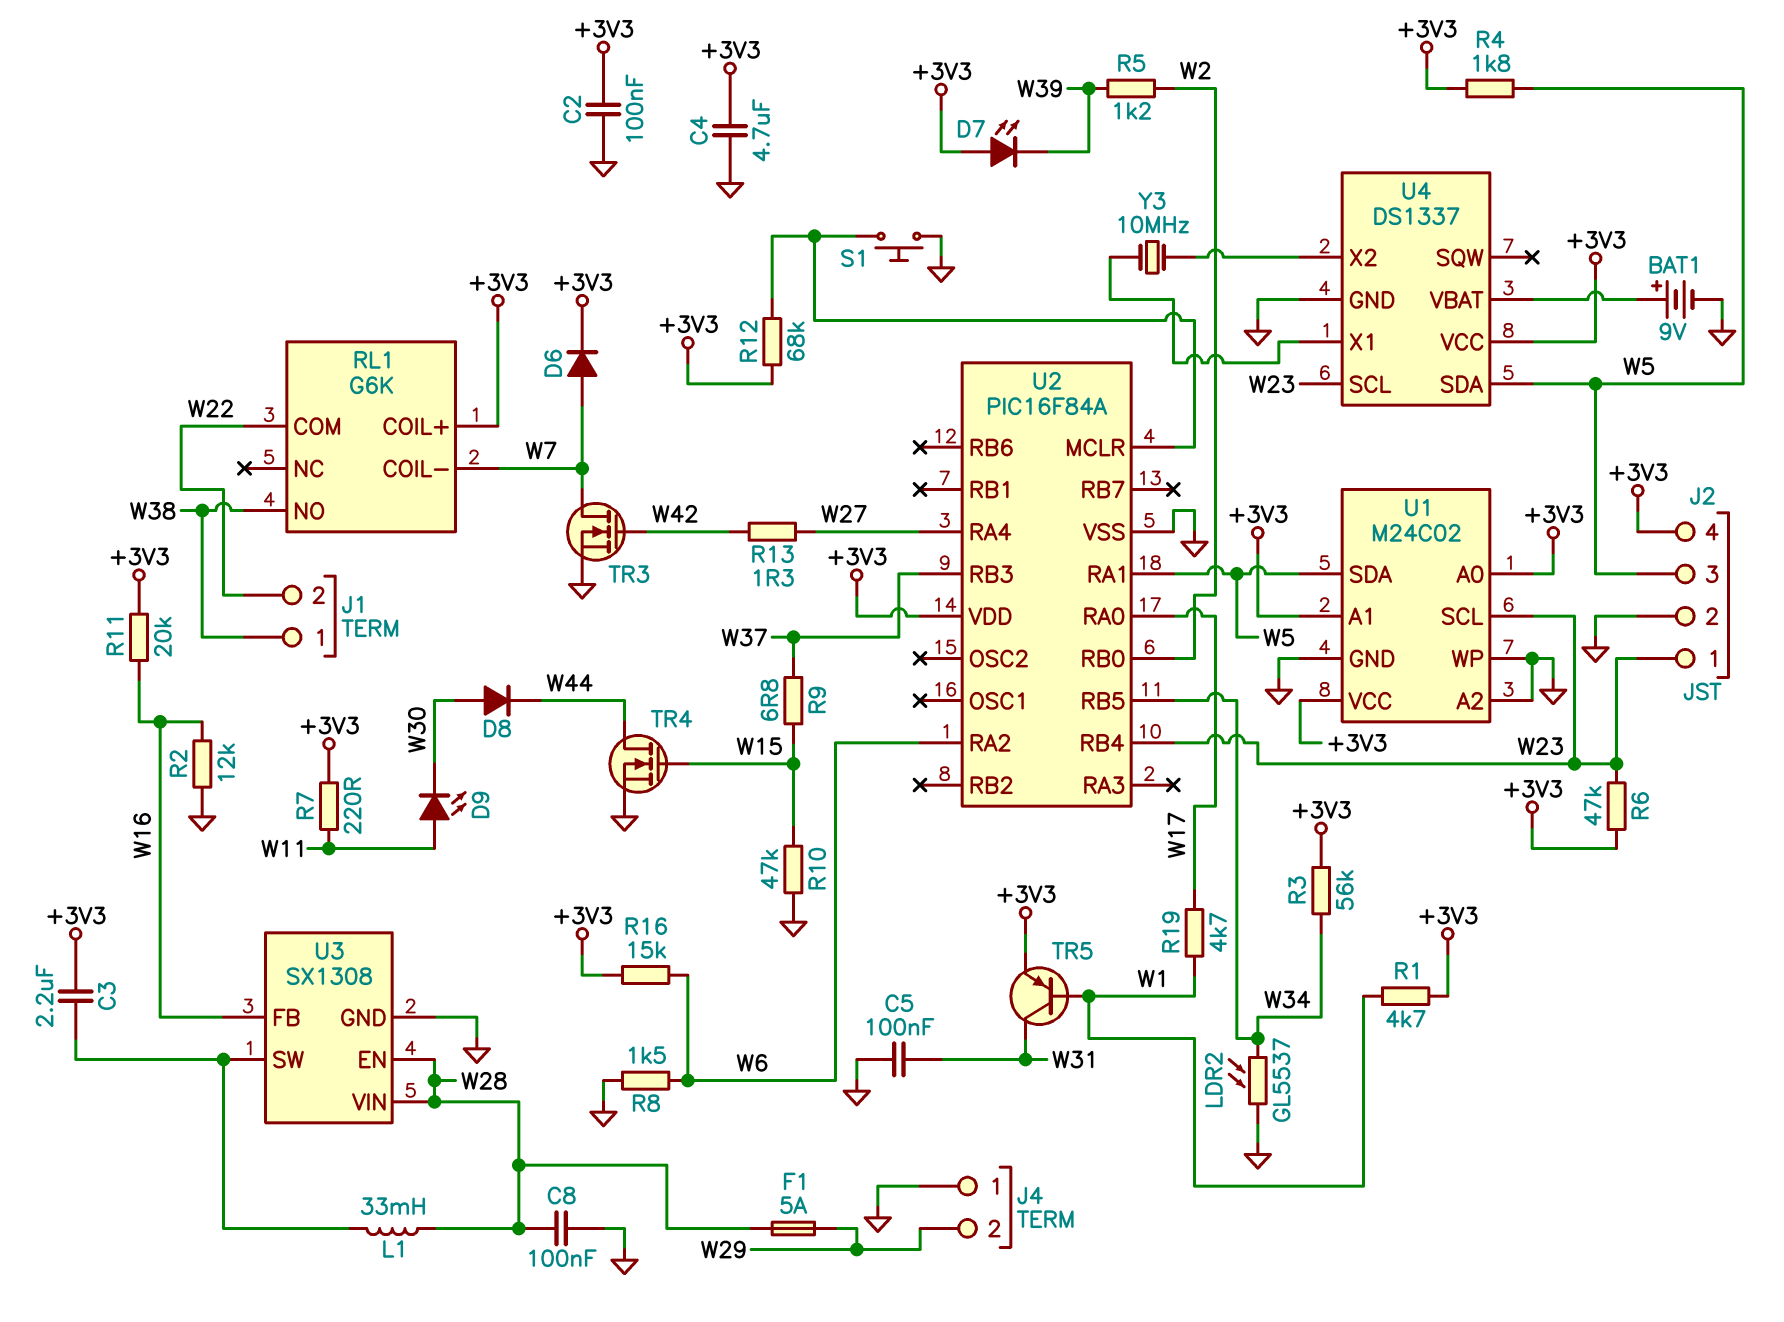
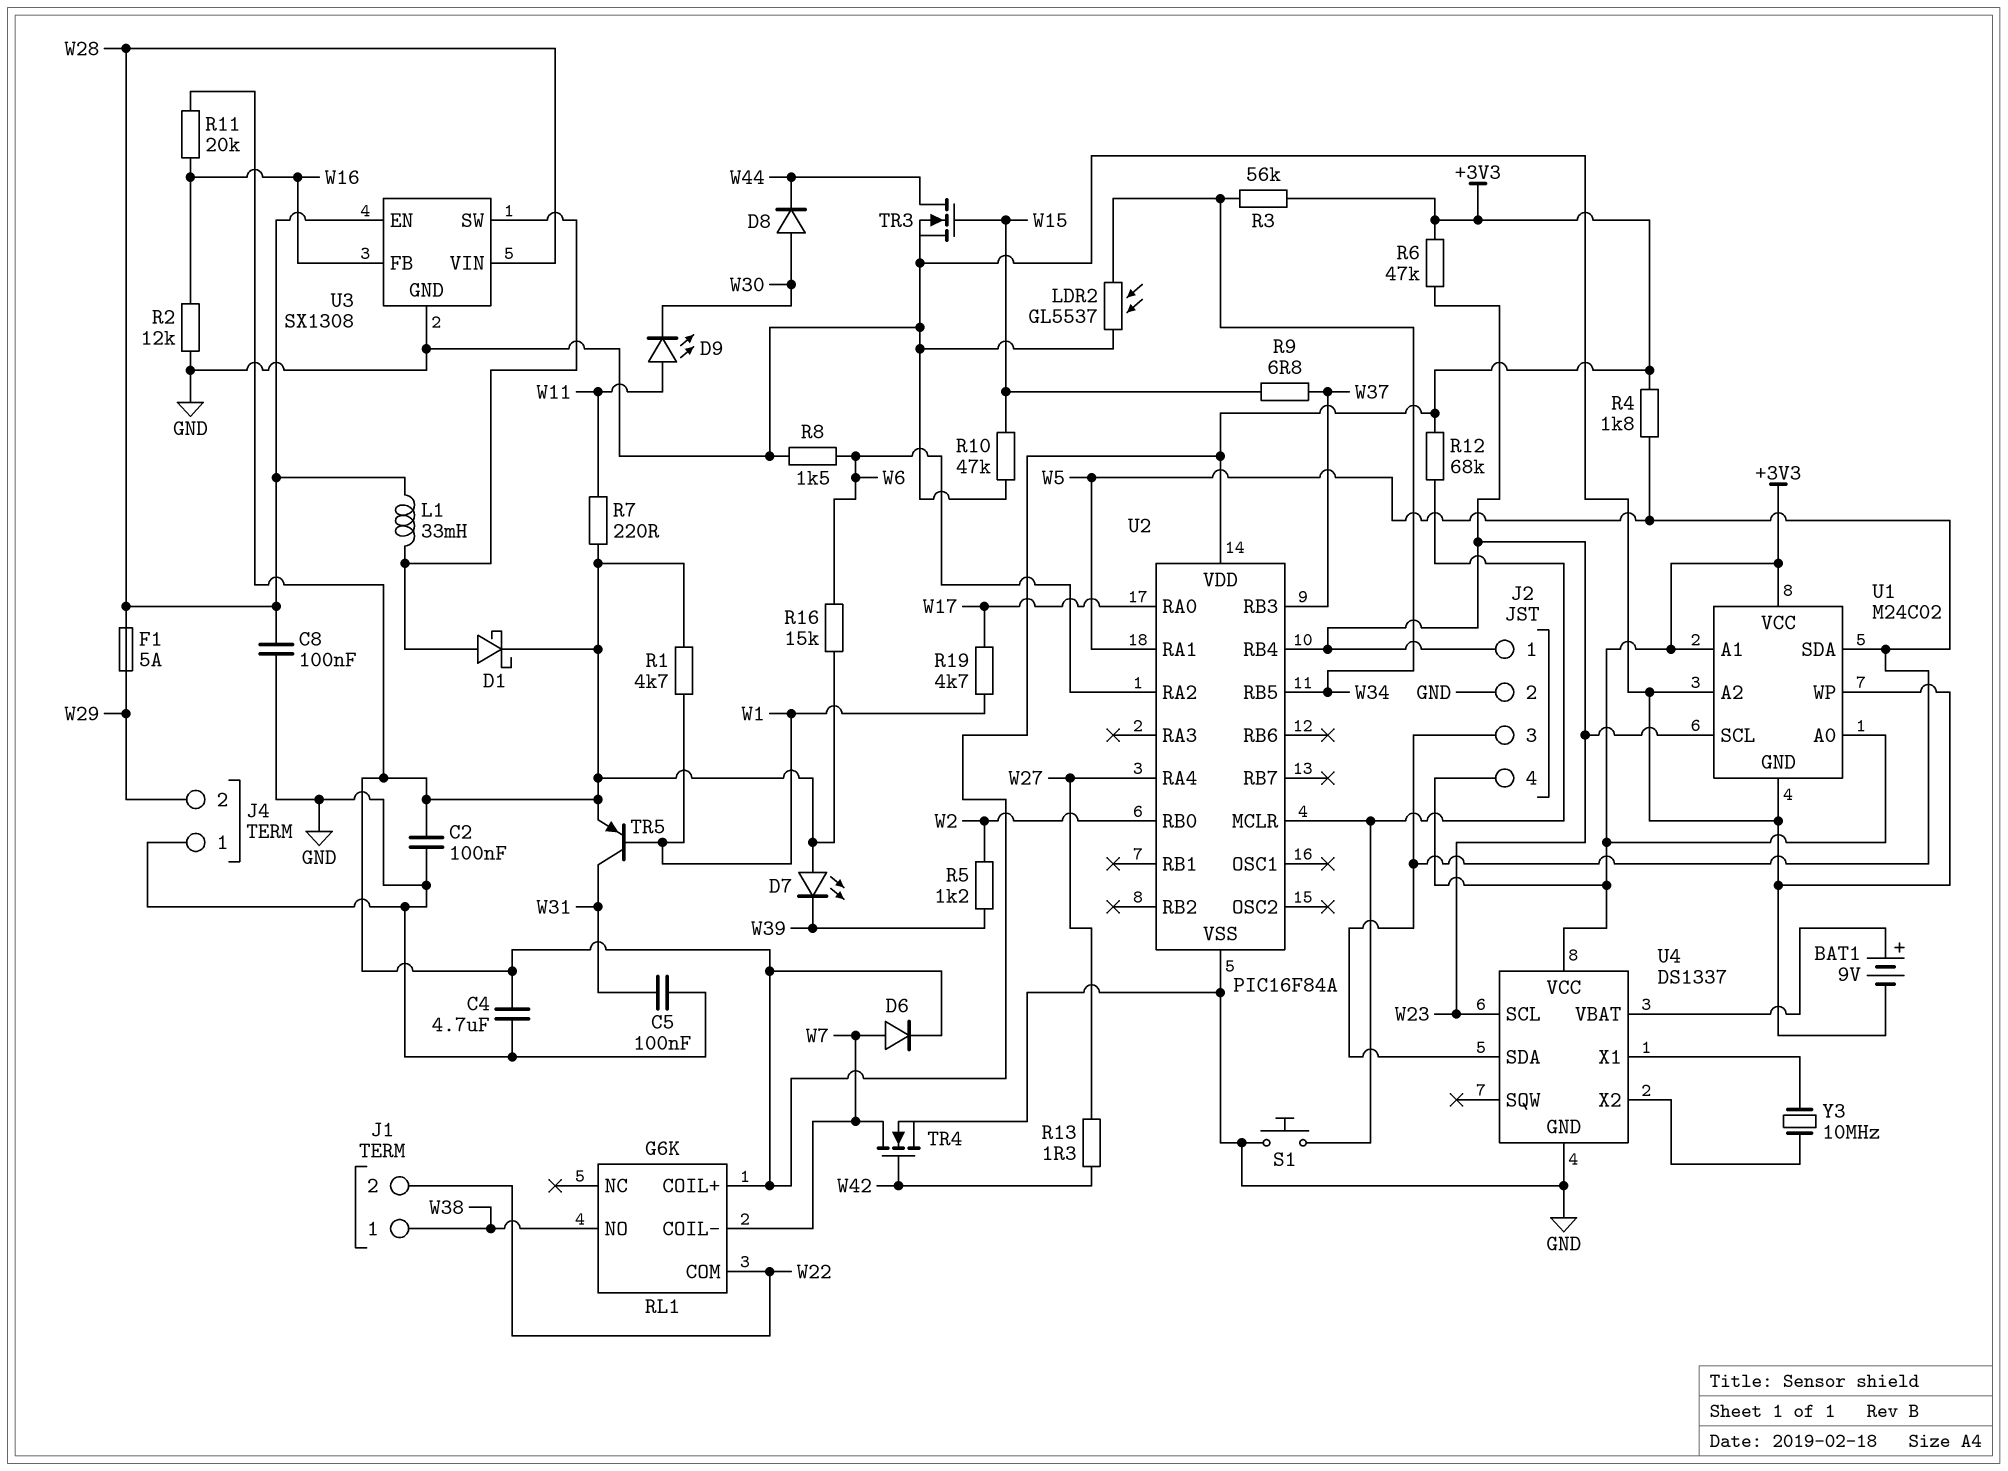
C3: 2.2uF (+3V3, U3/SW) -> none
D1: none -> schottky (A U3/SW, K +3V3)
TR3: NMOS (G W42, D W7, S GND) -> NMOS (G W15, D W44, S GND)
TR4: NMOS (G W15, D W44, S GND) -> NMOS (G W42, D W7, S GND)

